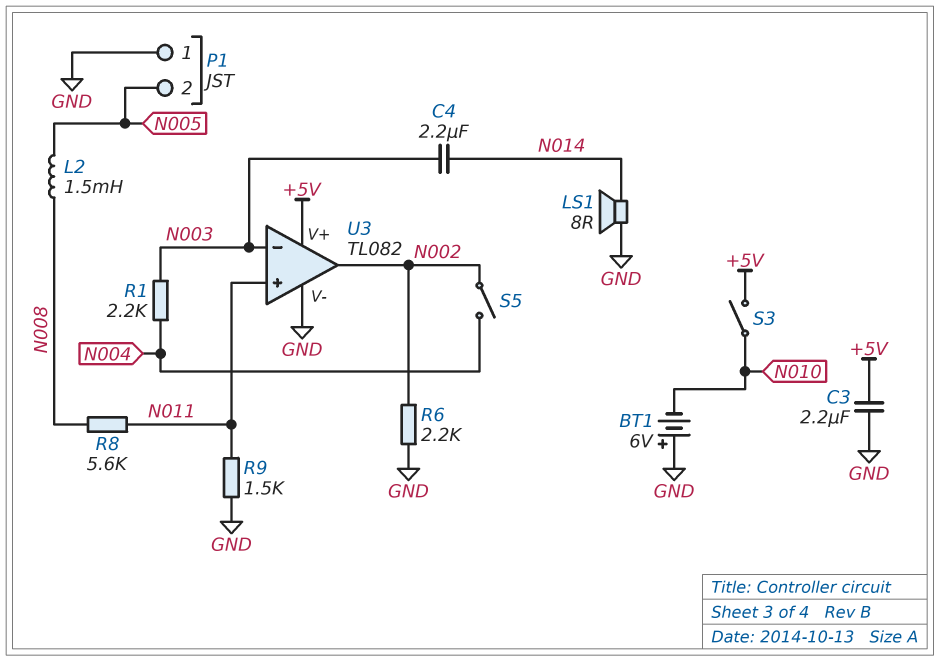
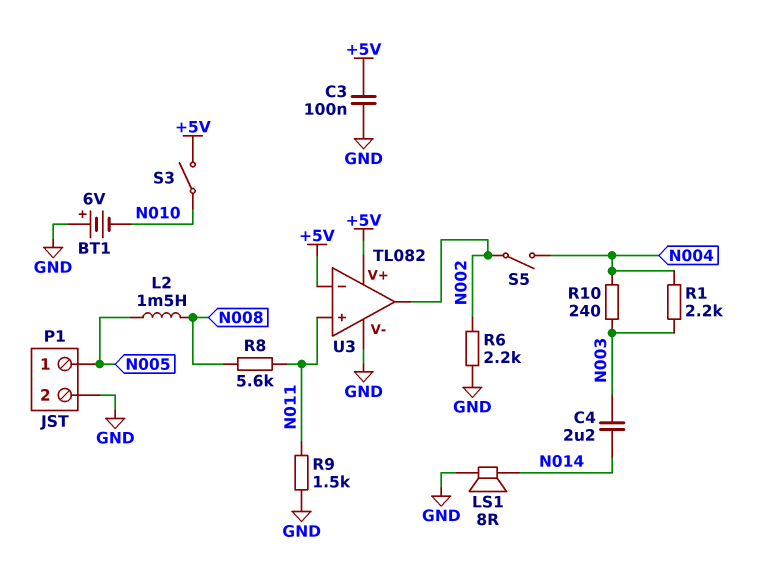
C3: 2.2uF (+5V, GND) -> 100nF (+5V, GND)
P1 pin 1: GND -> N005
P1 pin 2: N005 -> GND
R10: none -> 240 (N003, N004)
U3 pin in-: N003 -> +5V

